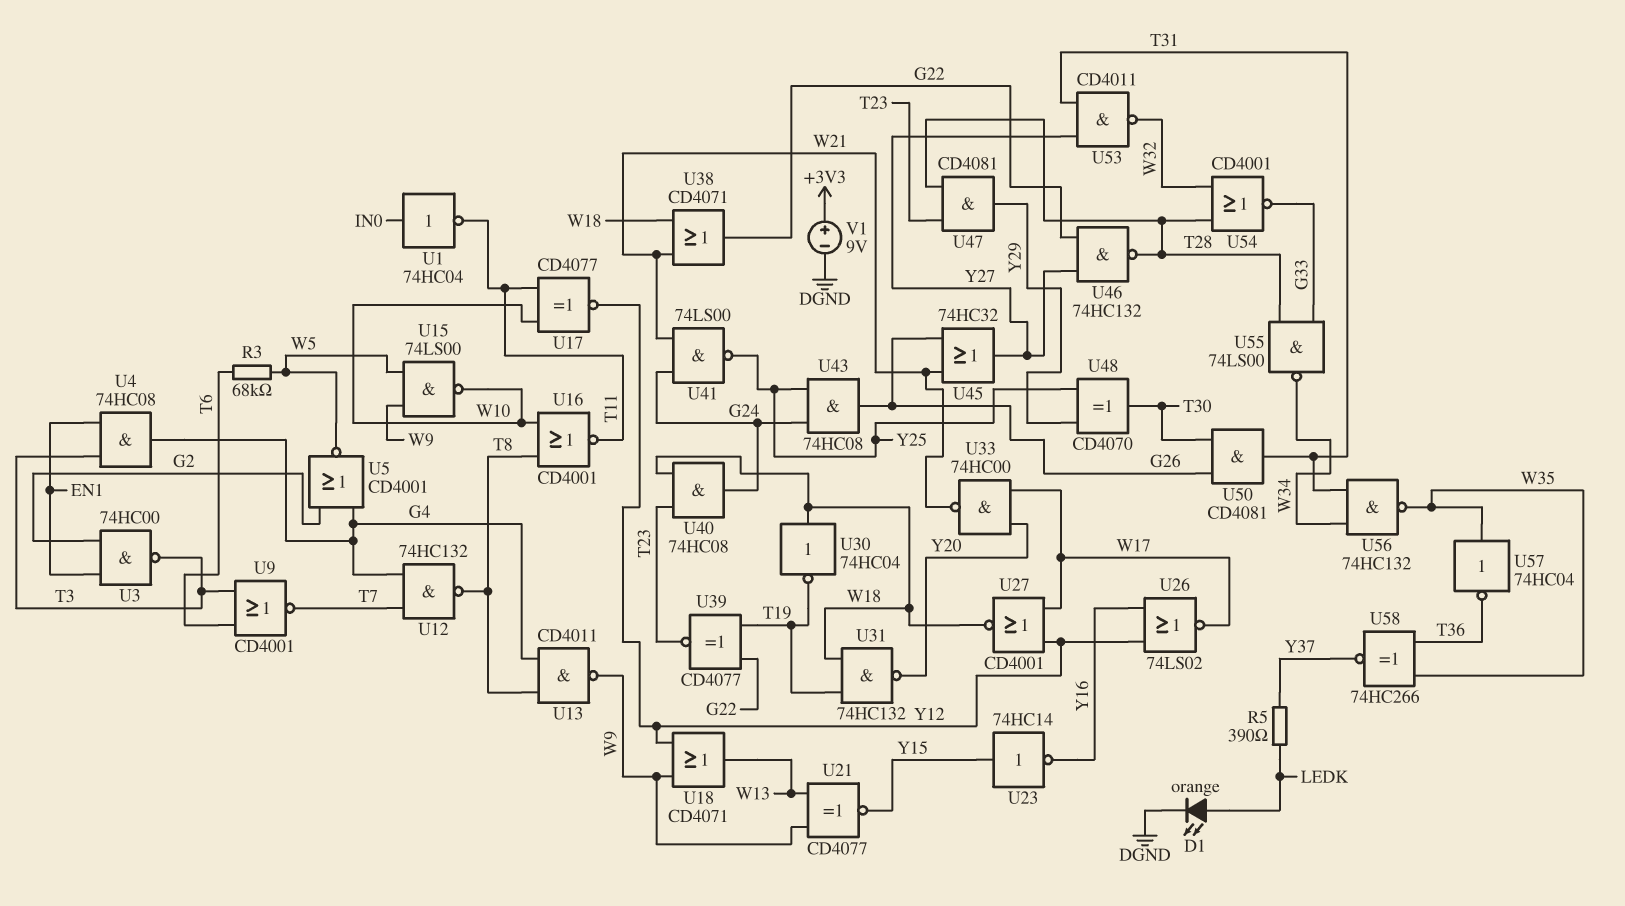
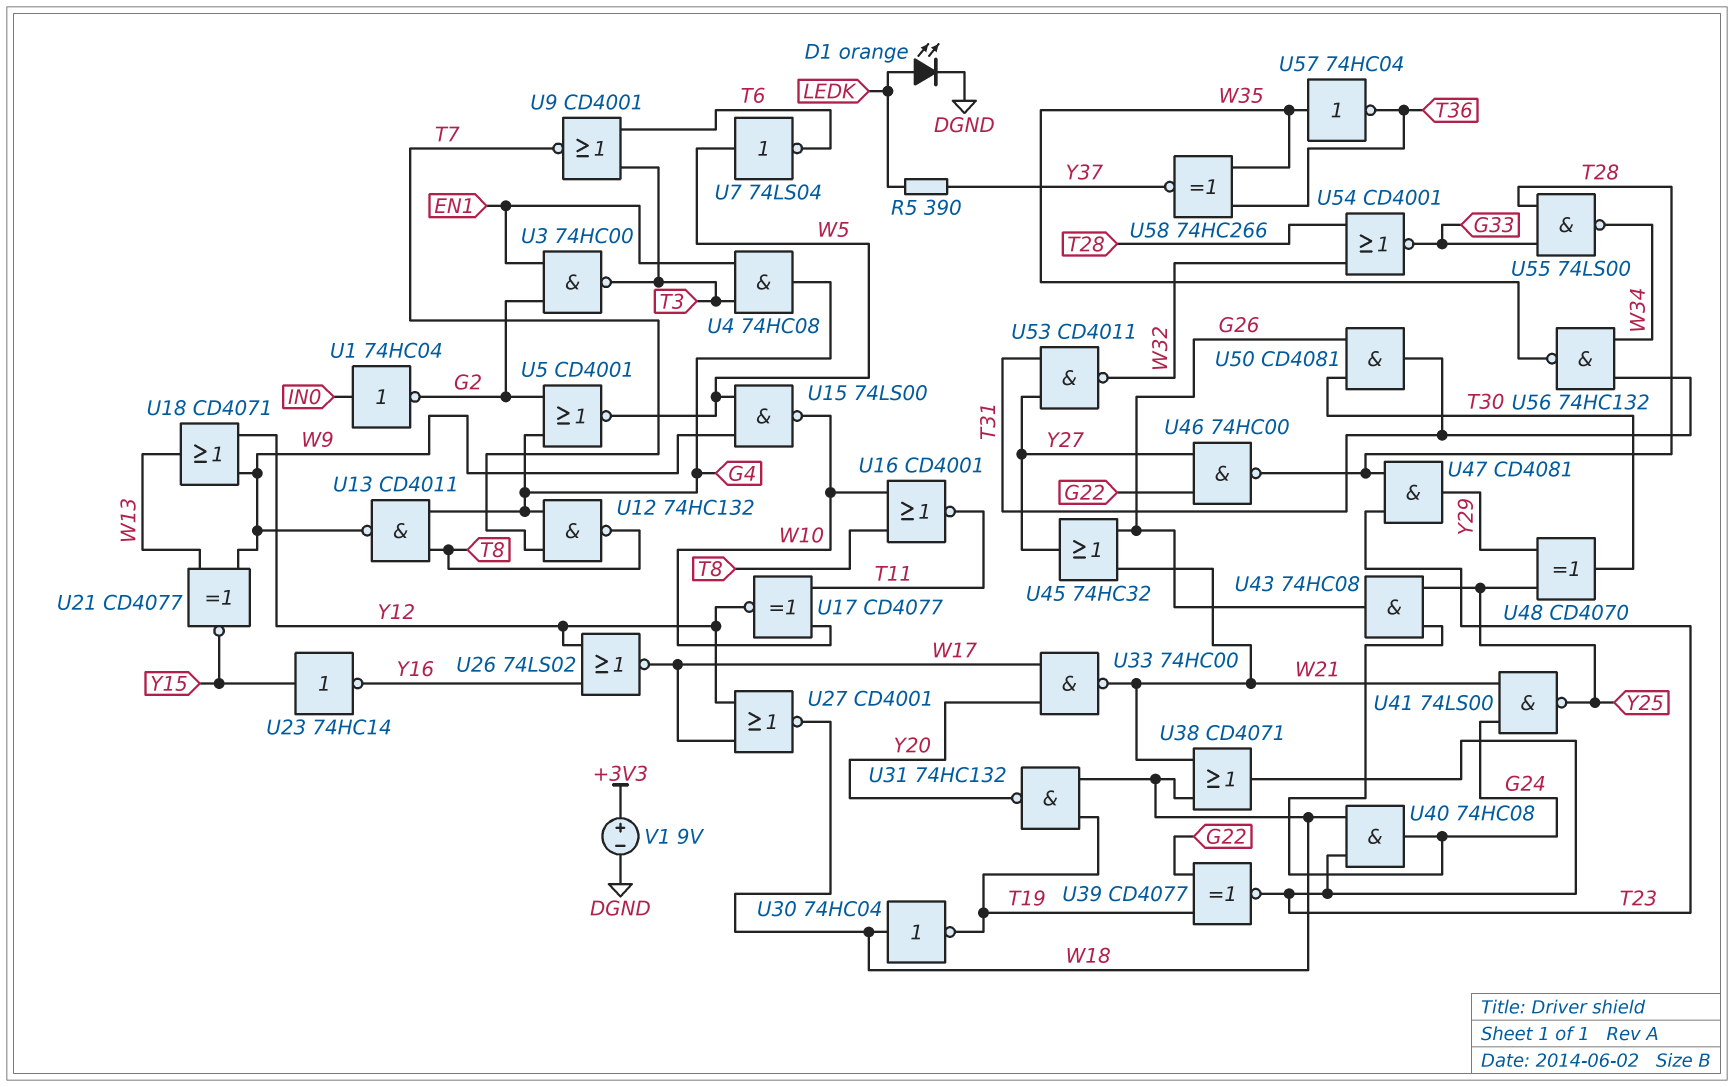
R3: 68k (T6, W5) -> none
U1: NOT 74HC04 (in IN0, out T11) -> NOT 74HC04 (in IN0, out G2)
U7: none -> NOT 74LS04 (in W5, out T6)
U38: OR CD4071 (in W18, in W21, out G22) -> OR CD4071 (in W18, in W21, out T23)
U46: NAND 74HC132 (in G22, in Y27, out T28) -> NAND 74HC00 (in G22, in Y27, out T28)

